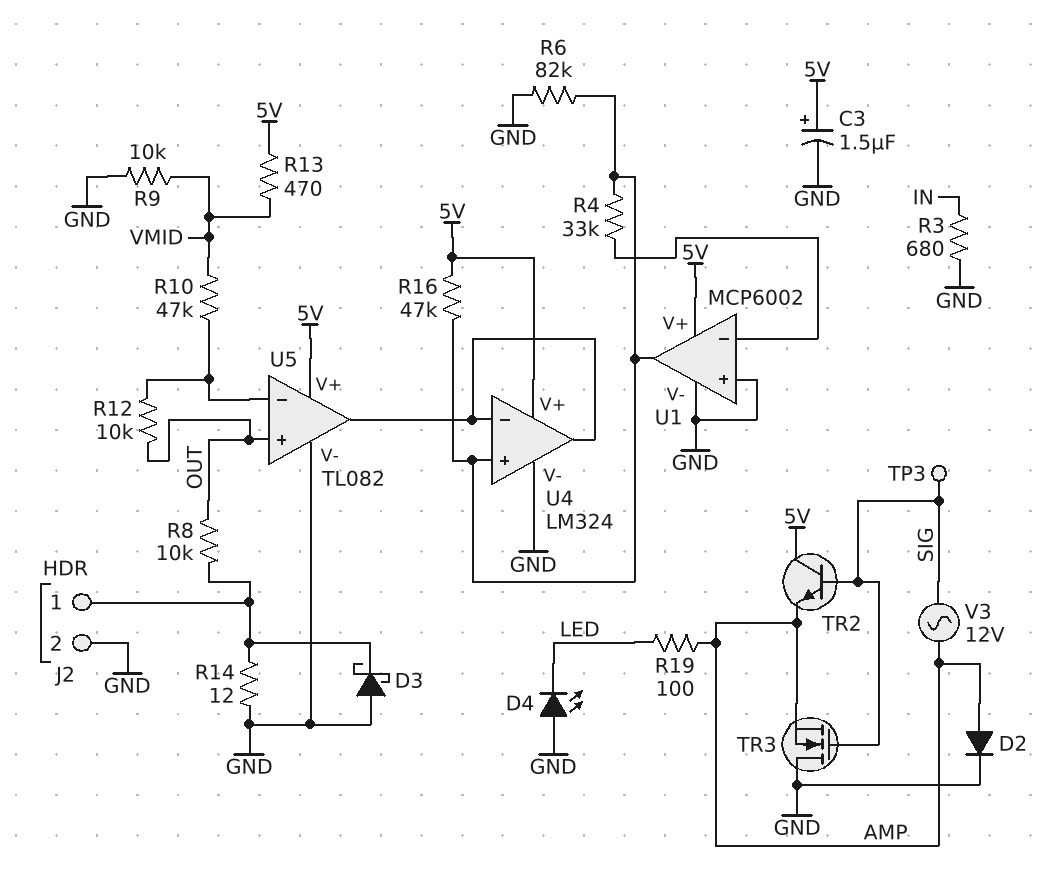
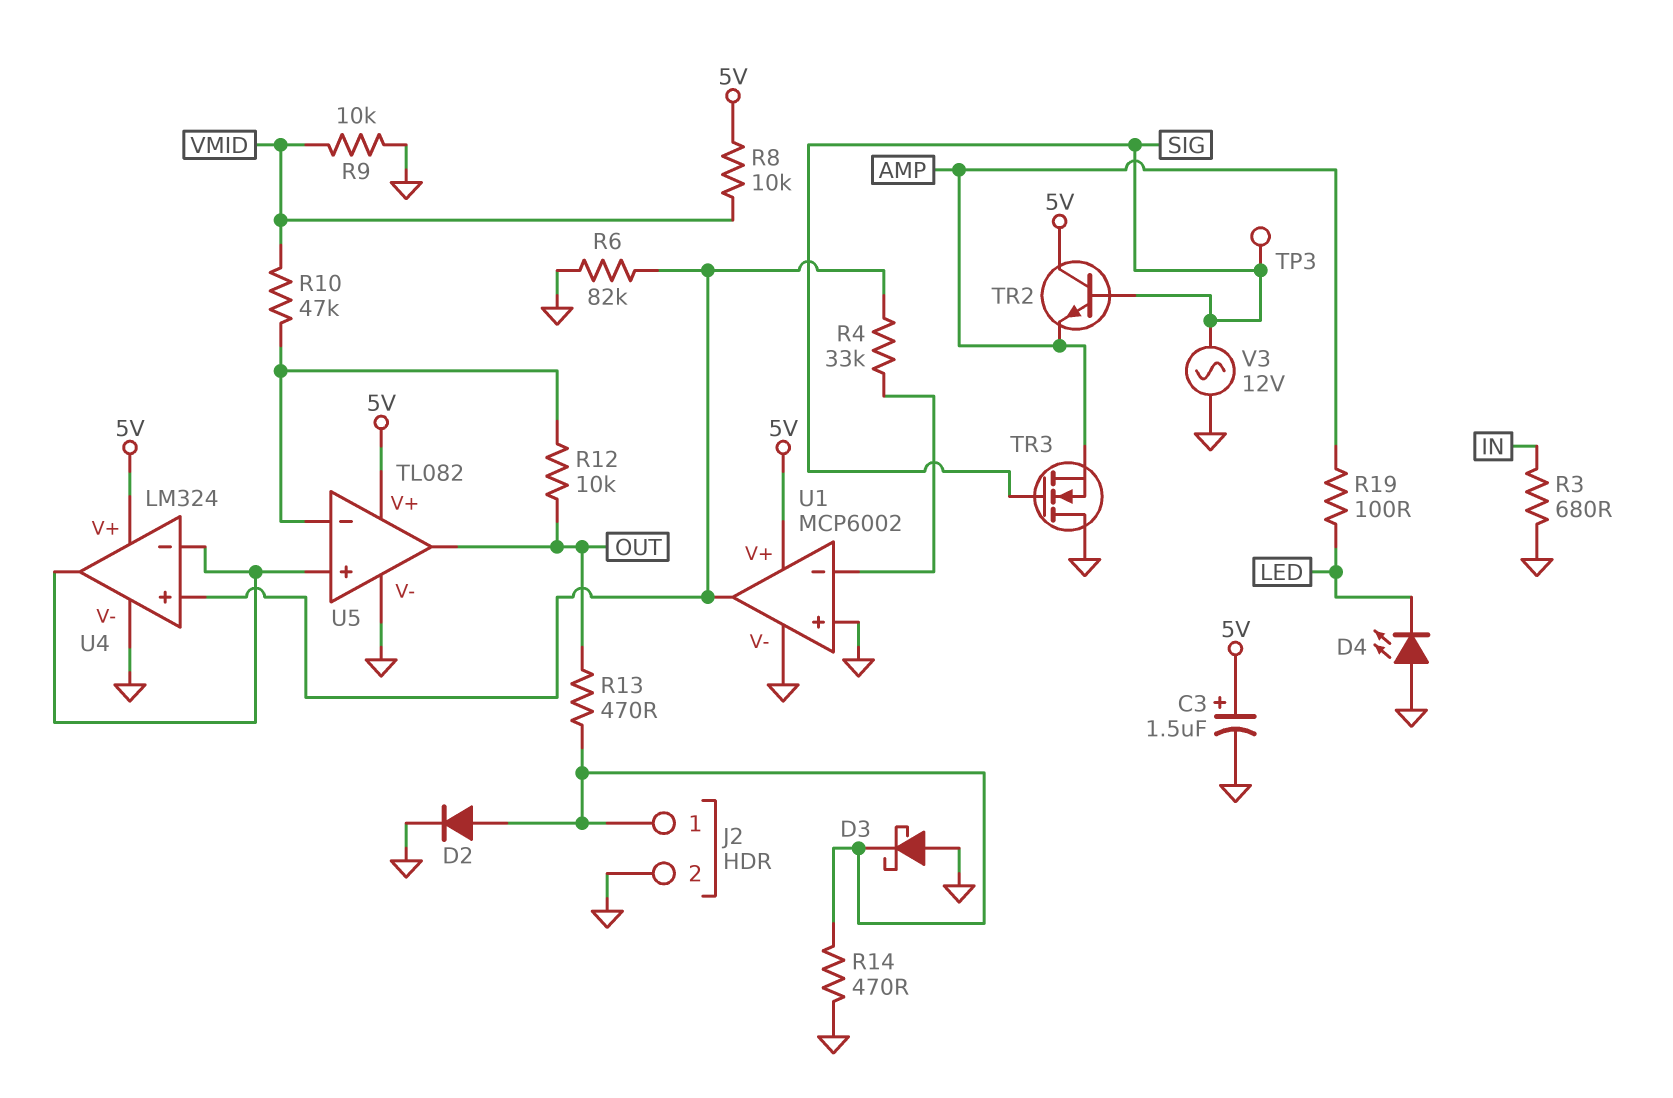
D2: diode (A AMP, K GND) -> diode (A J2/1, K GND)
R8: 10k (J2/1, OUT) -> 10k (5V, VMID)
R13: 470 (5V, VMID) -> 470 (J2/1, OUT)
R14: 12 (GND, J2/1) -> 470 (GND, J2/1)
R16: 47k (5V, U1/out) -> none
U5 pin in+: OUT -> U4/in-
U5 pin out: U4/in- -> OUT
V3: AC 12V (AMP, SIG) -> AC 12V (GND, SIG)

